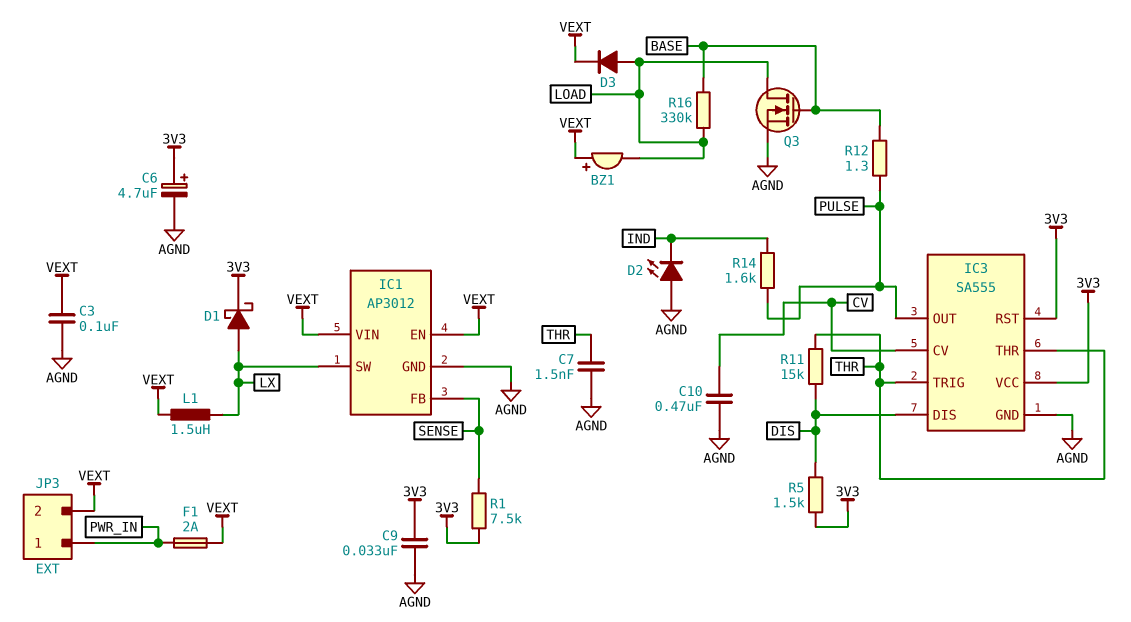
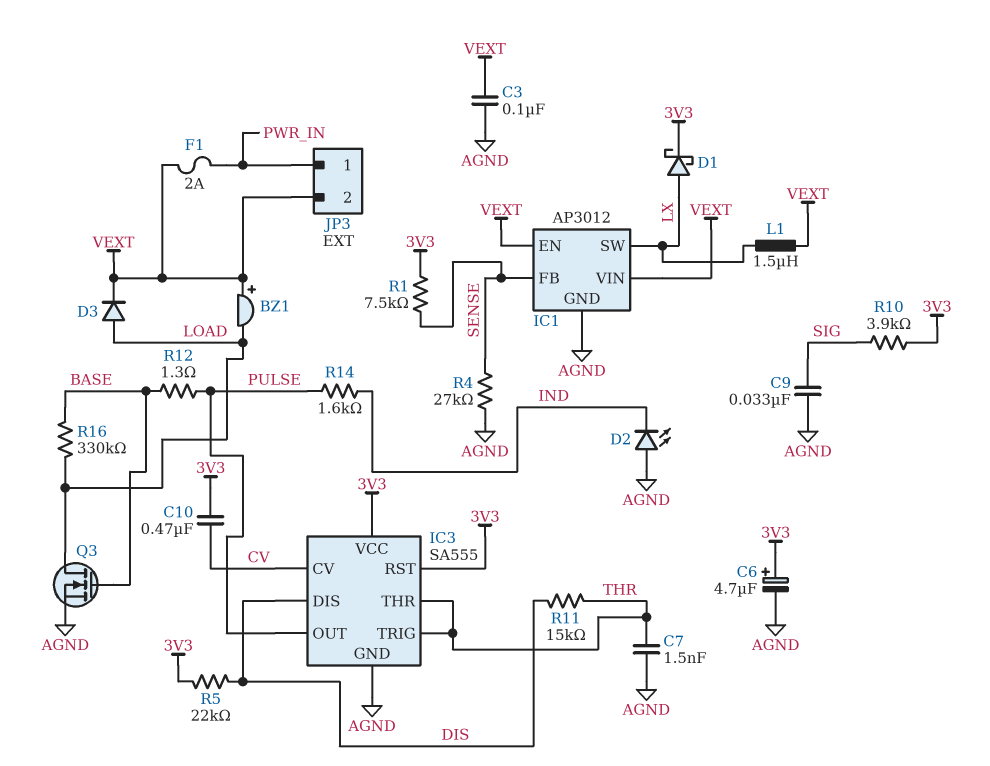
C9: 33nF (3V3, AGND) -> 33nF (AGND, SIG)
C10: 470nF (AGND, CV) -> 470nF (3V3, CV)
R4: none -> 27k (AGND, SENSE)
R5: 1.5k (3V3, DIS) -> 22k (3V3, DIS)
R10: none -> 3.9k (3V3, SIG)

